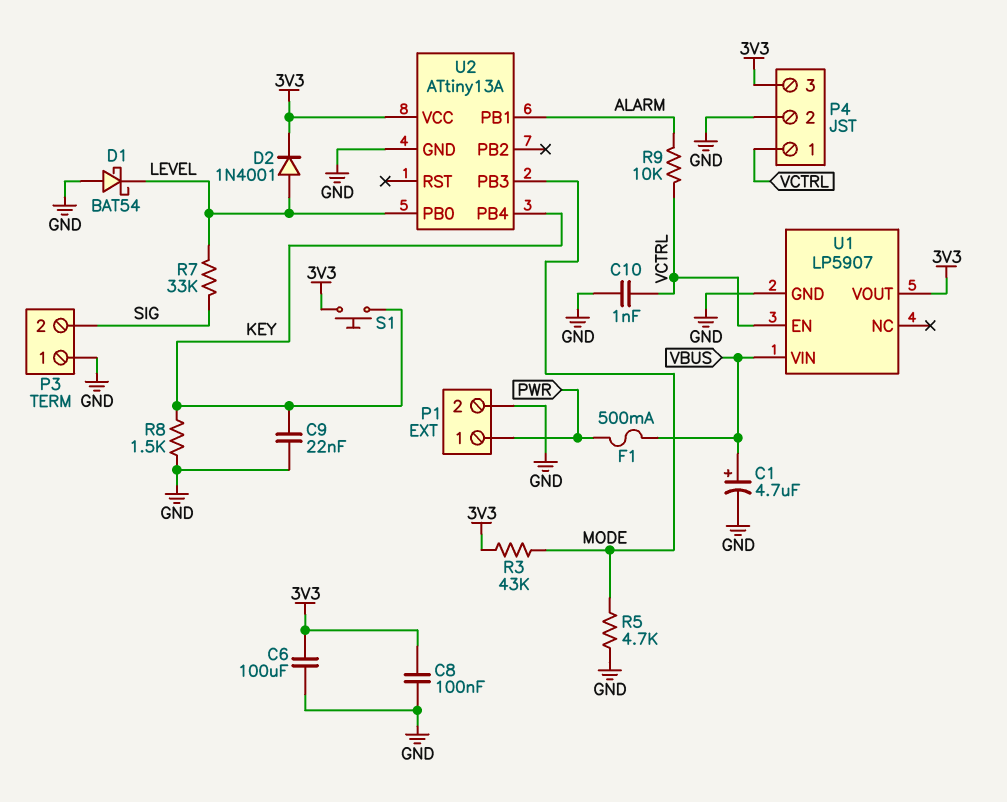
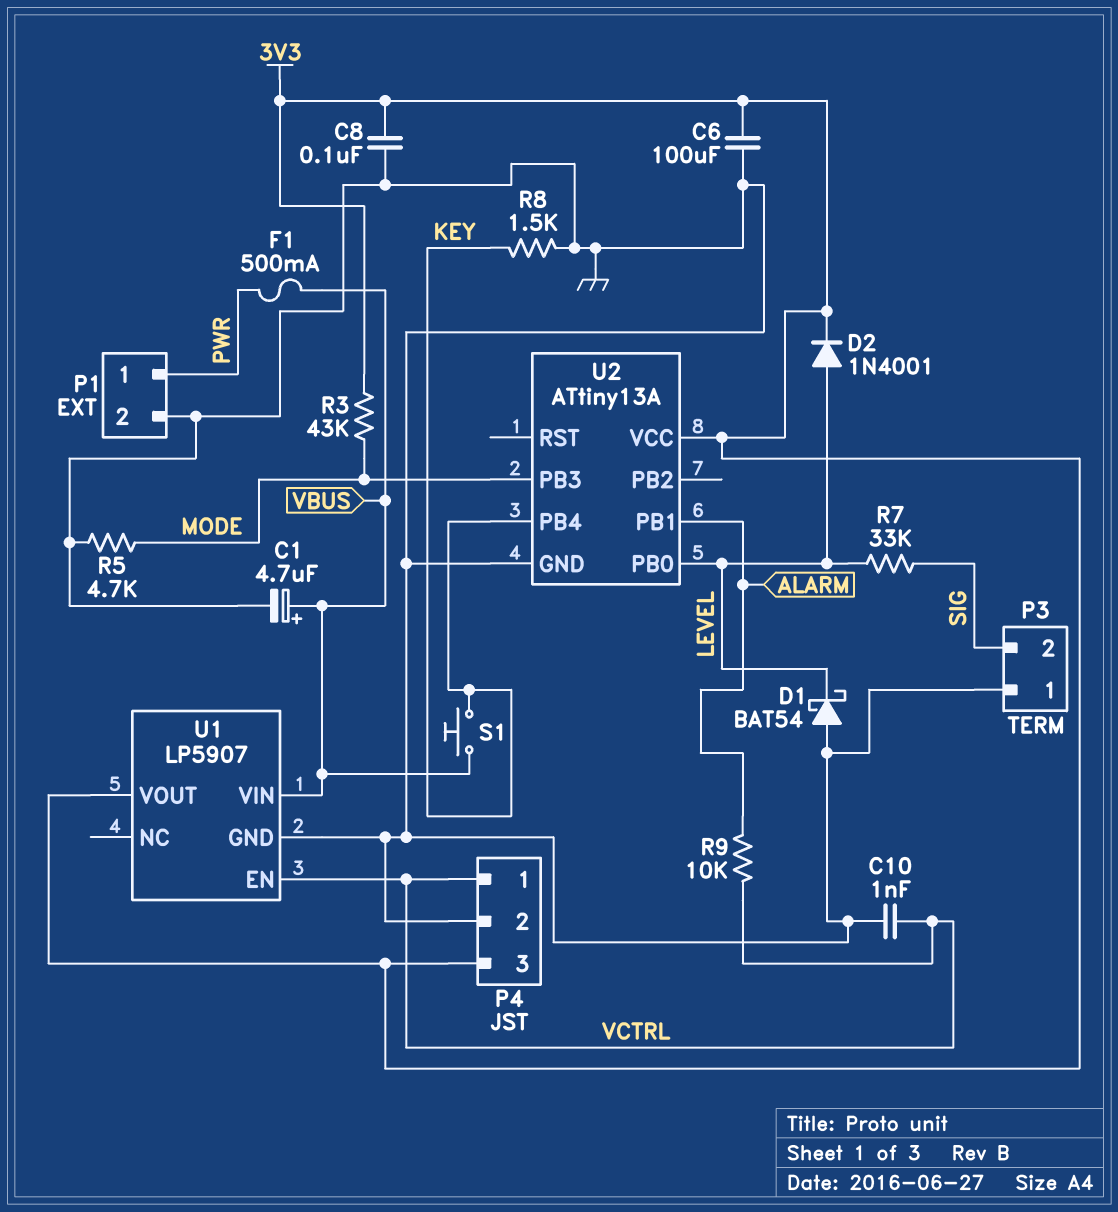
C9: 22nF (GND, KEY) -> none
S1: button (3V3, KEY) -> button (KEY, VBUS)

